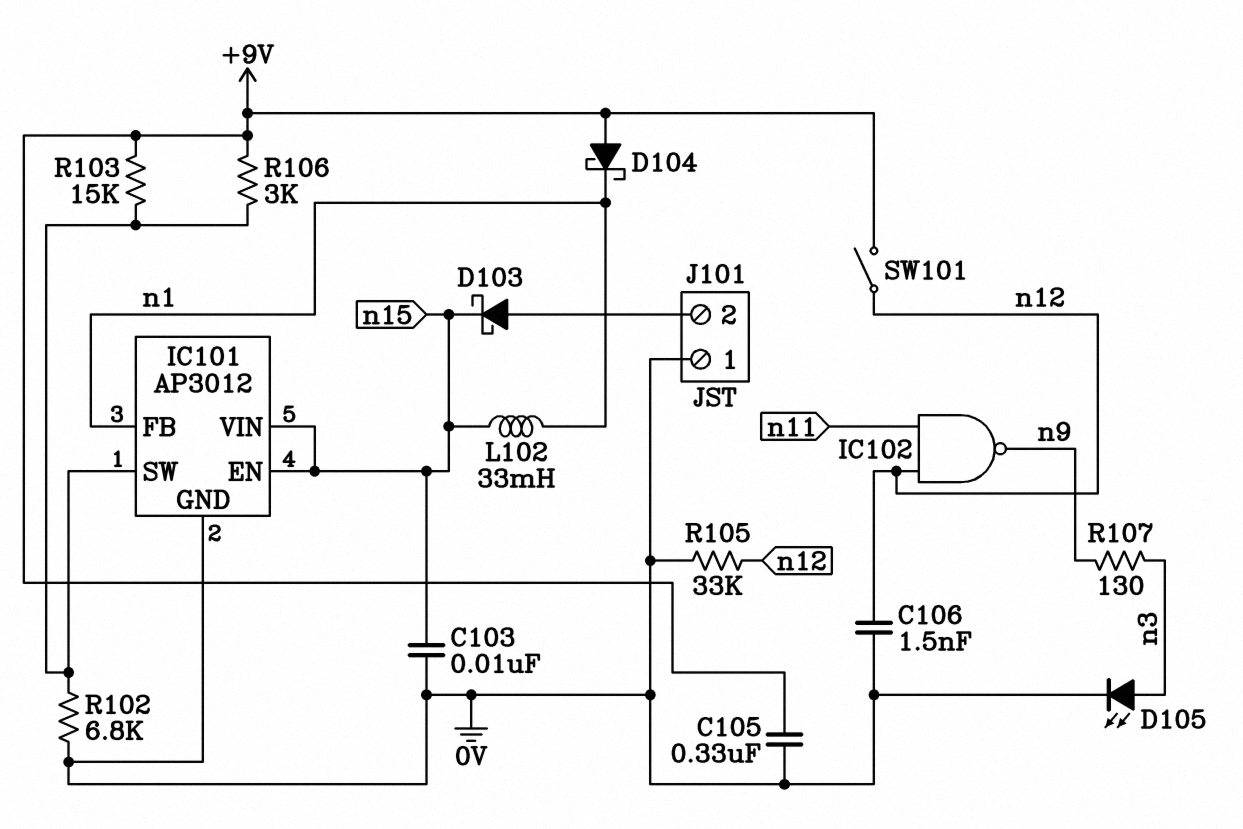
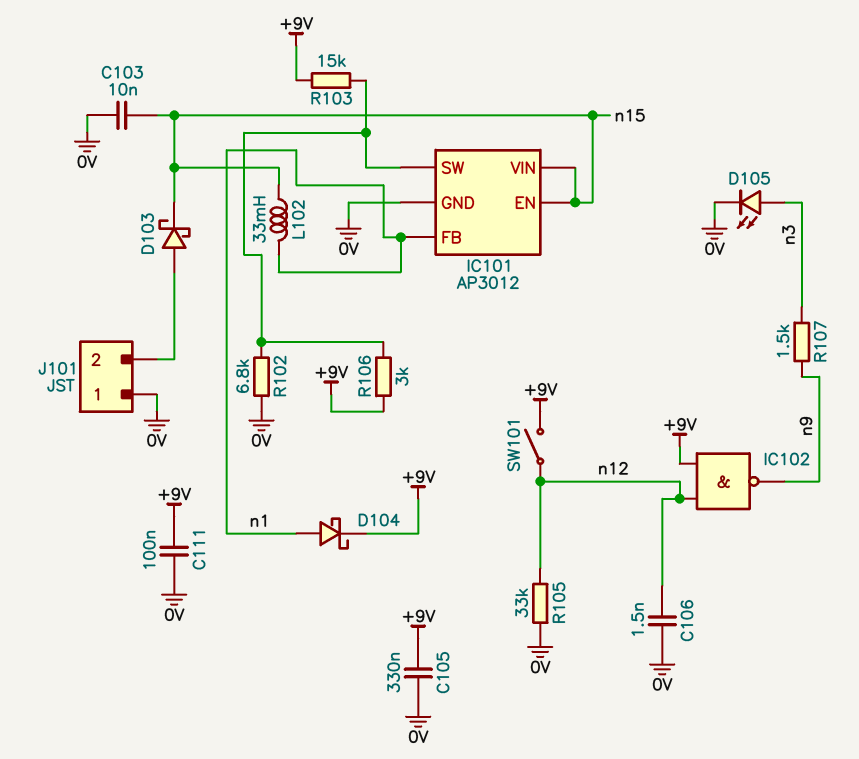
C111: none -> 100nF (+9V, 0V)
D104: schottky (A +9V, K n1) -> schottky (A n1, K +9V)
IC102: NAND (in n11, in n12, out n9) -> NAND (in +9V, in n12, out n9)
R107: 130 (n3, n9) -> 1.5k (n3, n9)

